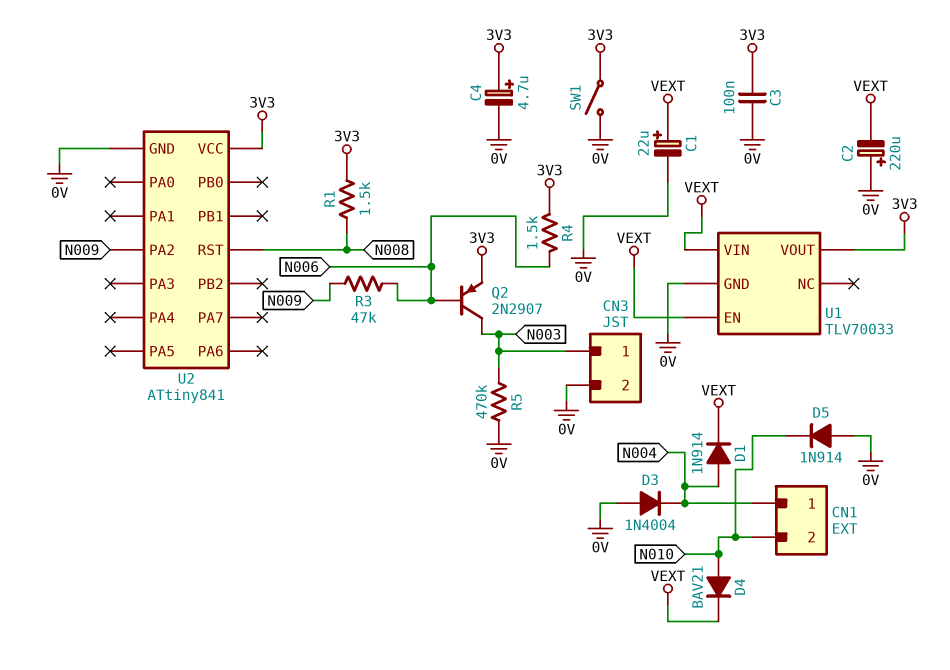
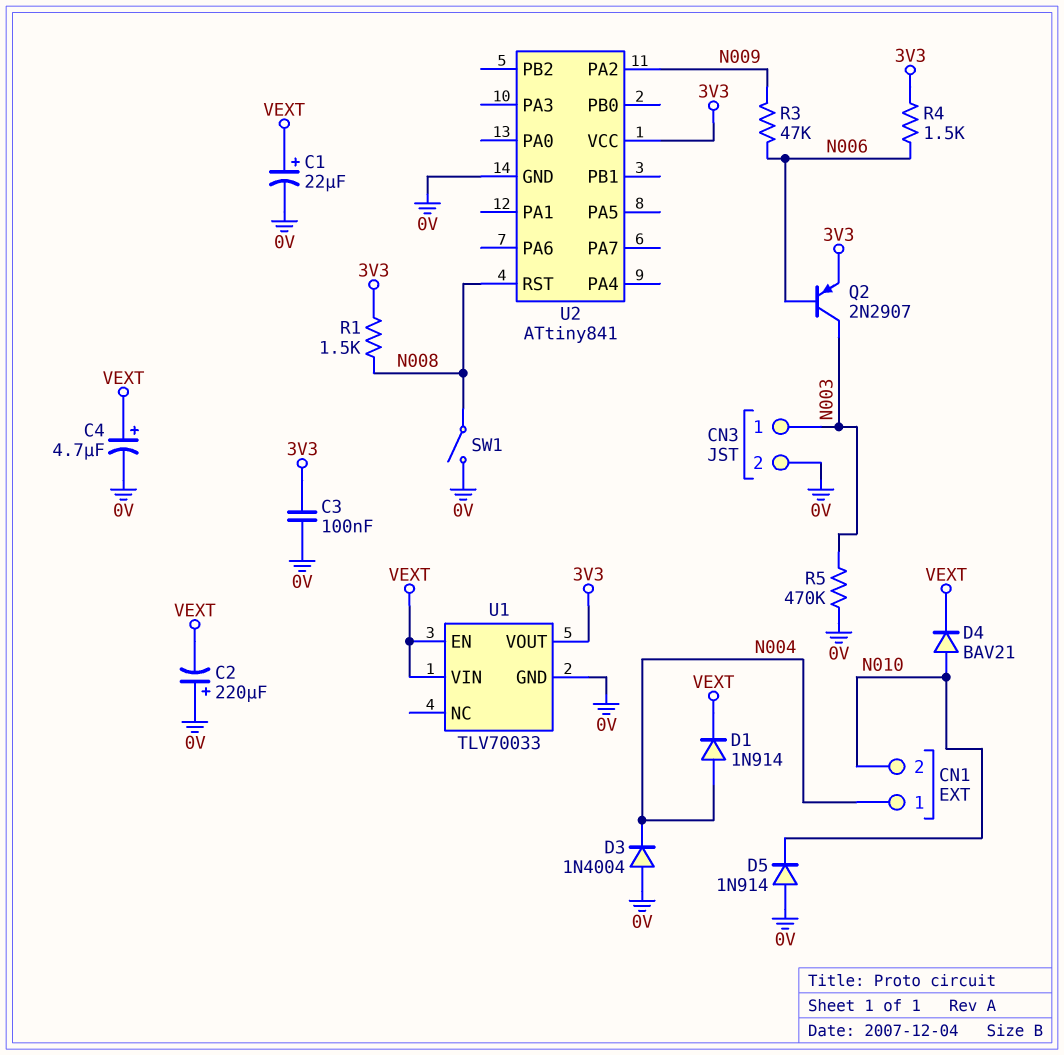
C4: 4.7uF (plus 3V3, minus 0V) -> 4.7uF (plus VEXT, minus 0V)
SW1: switch (0V, 3V3) -> switch (0V, N008)

